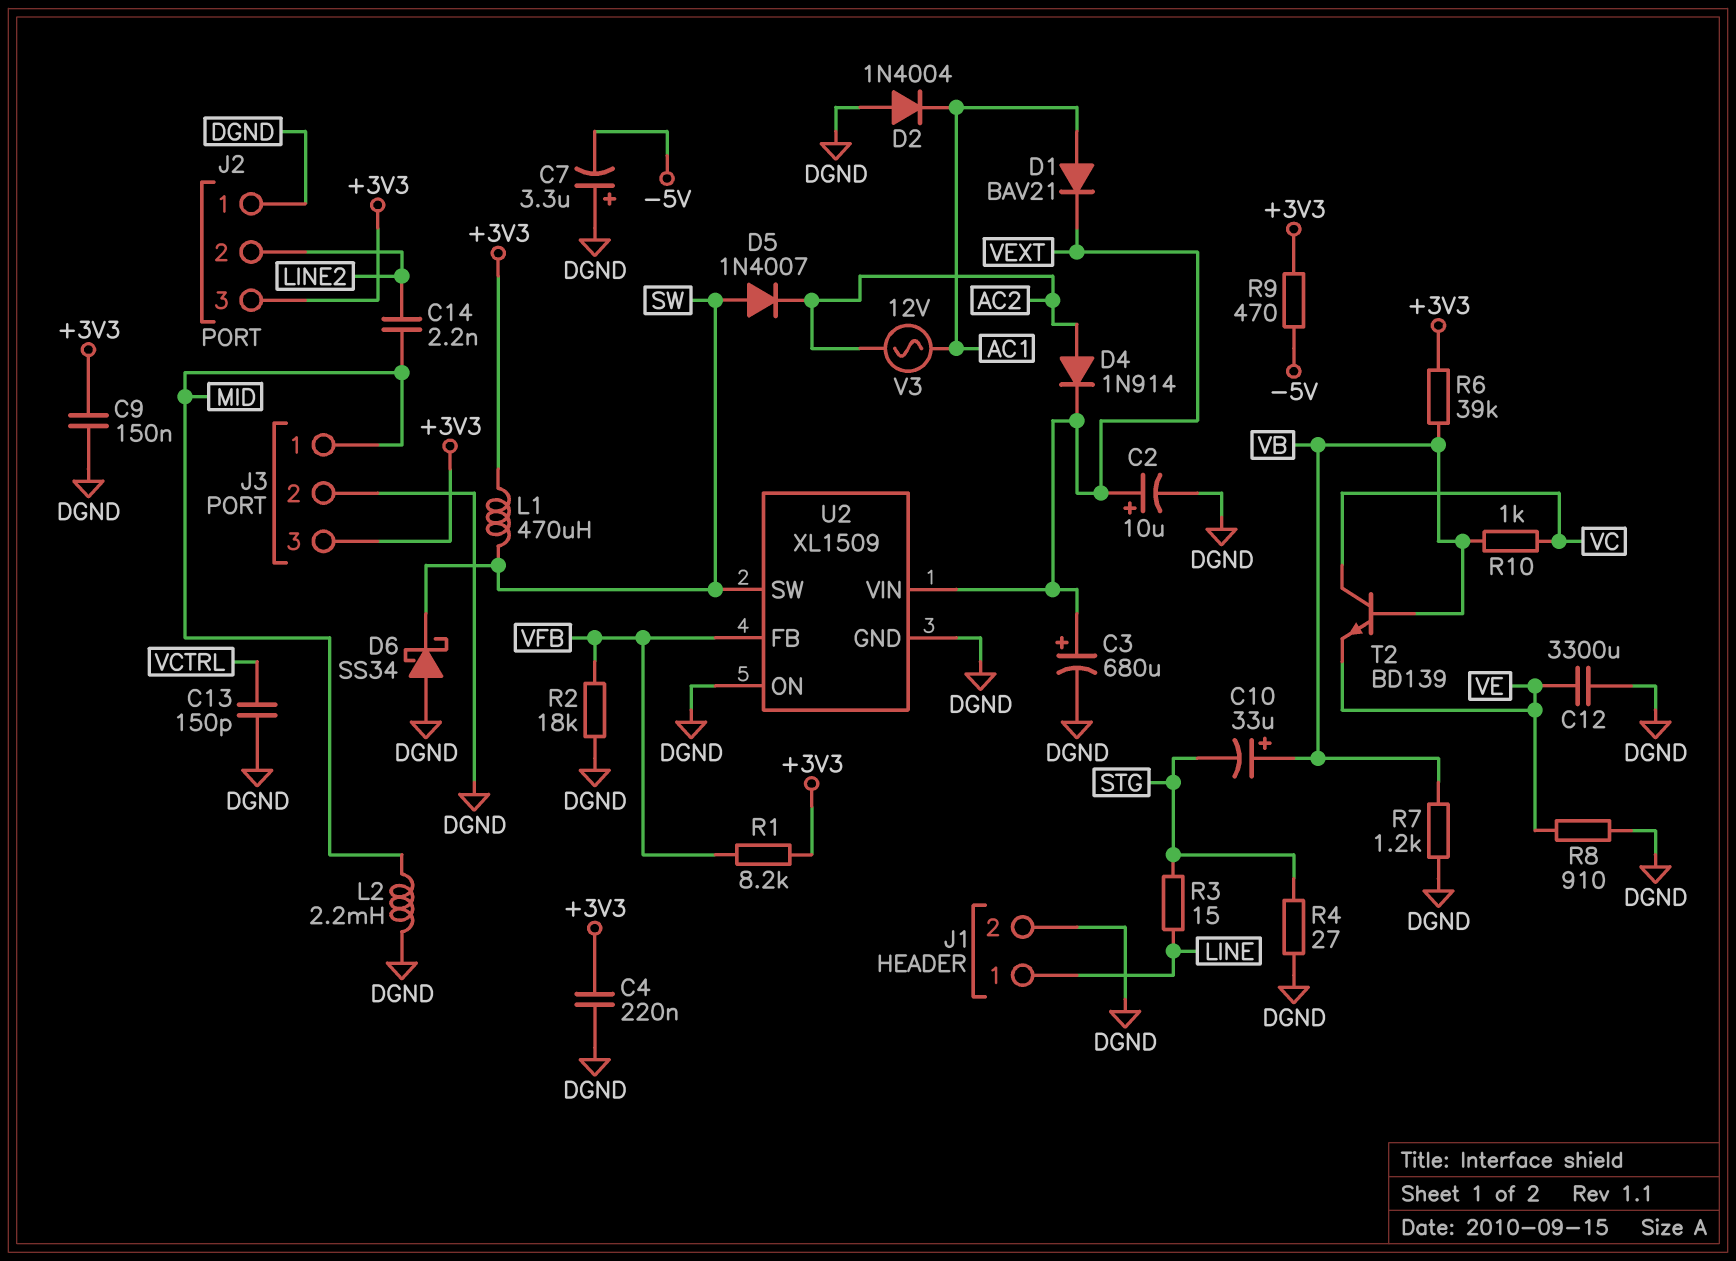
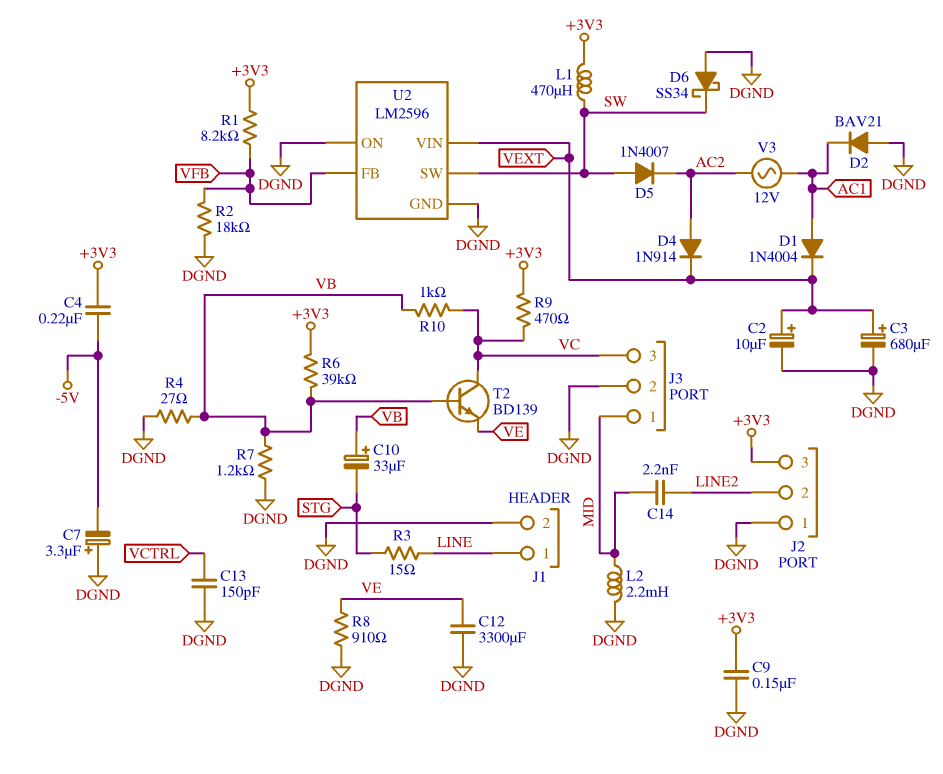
C4: 220nF (+3V3, DGND) -> 220nF (+3V3, -5V)
D1: diode BAV21 (A AC1, K VEXT) -> diode 1N4004 (A AC1, K VEXT)
D2: diode 1N4004 (A DGND, K AC1) -> diode BAV21 (A DGND, K AC1)
J3 pin 3: +3V3 -> VC
R4: 27 (DGND, STG) -> 27 (DGND, VB)
R9: 470 (+3V3, -5V) -> 470 (+3V3, VC)
U2: XL1509 -> LM2596

